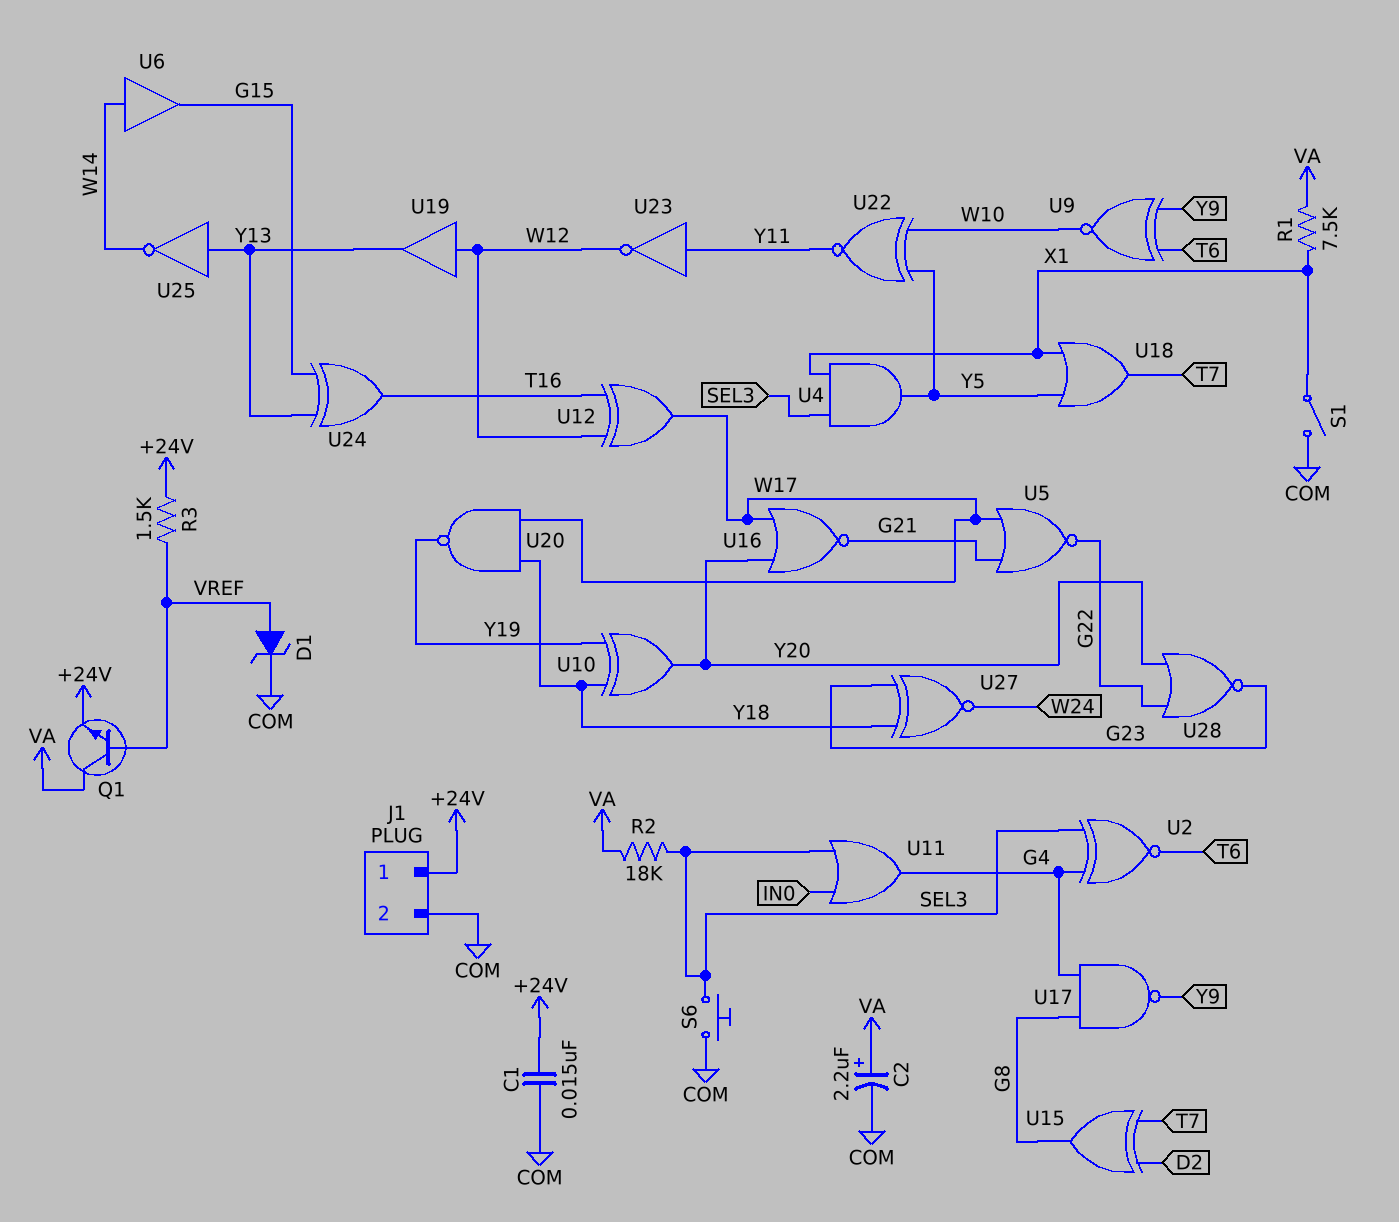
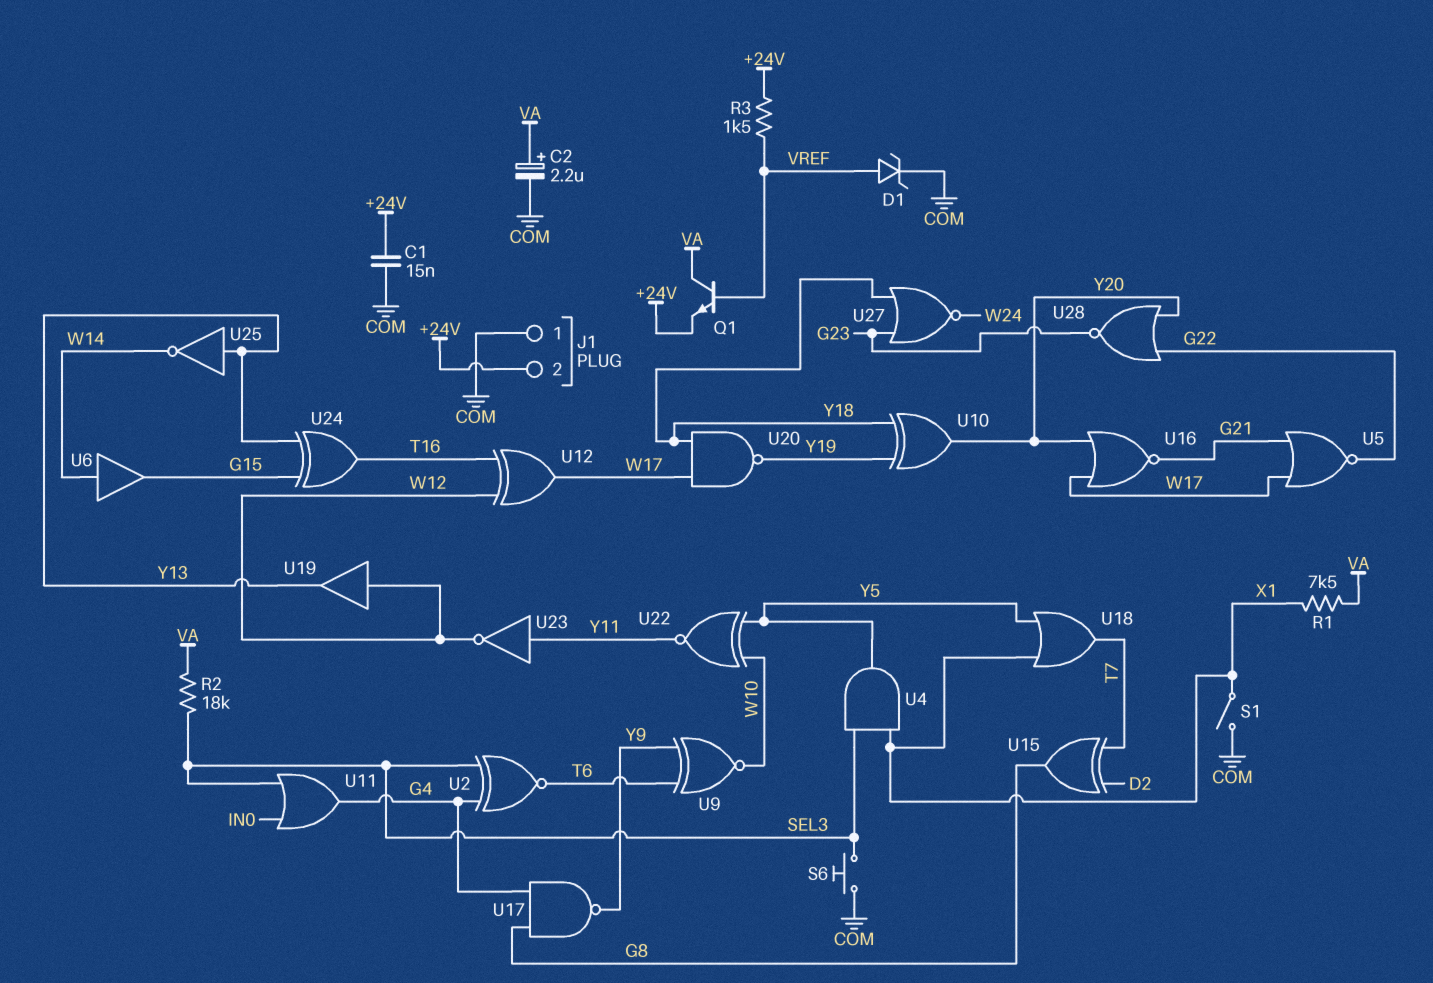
J1 pin 1: +24V -> COM
J1 pin 2: COM -> +24V
U27: XNOR (in G23, in Y18, out W24) -> NOR (in G23, in Y18, out W24)

